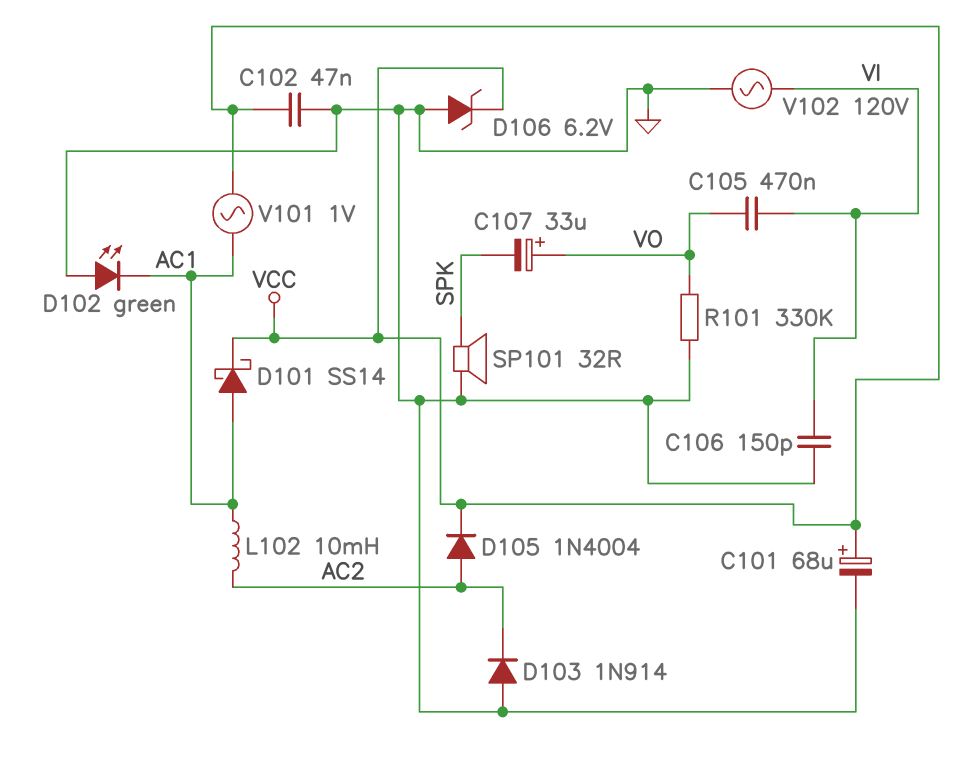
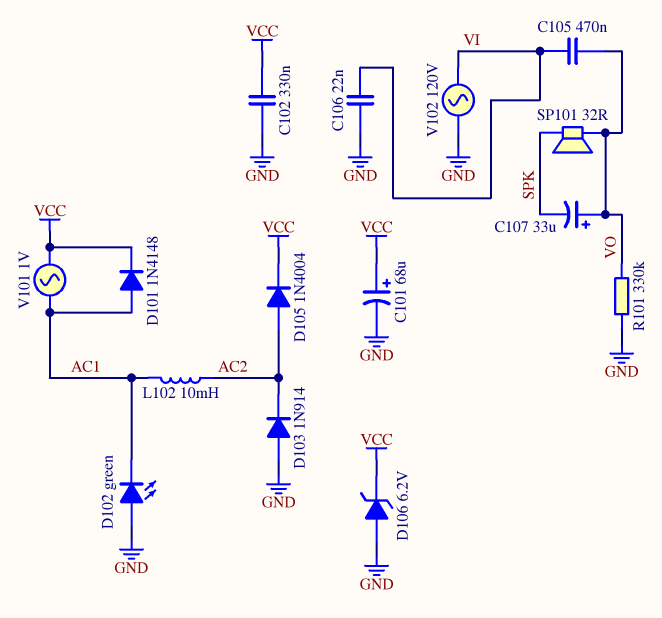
C102: 47nF (GND, VCC) -> 330nF (GND, VCC)
C106: 150pF (GND, VI) -> 22nF (GND, VI)
D101: schottky SS14 (A AC1, K VCC) -> diode 1N4148 (A AC1, K VCC)
SP101: speaker 32R (GND, SPK) -> speaker 32R (SPK, VO)

